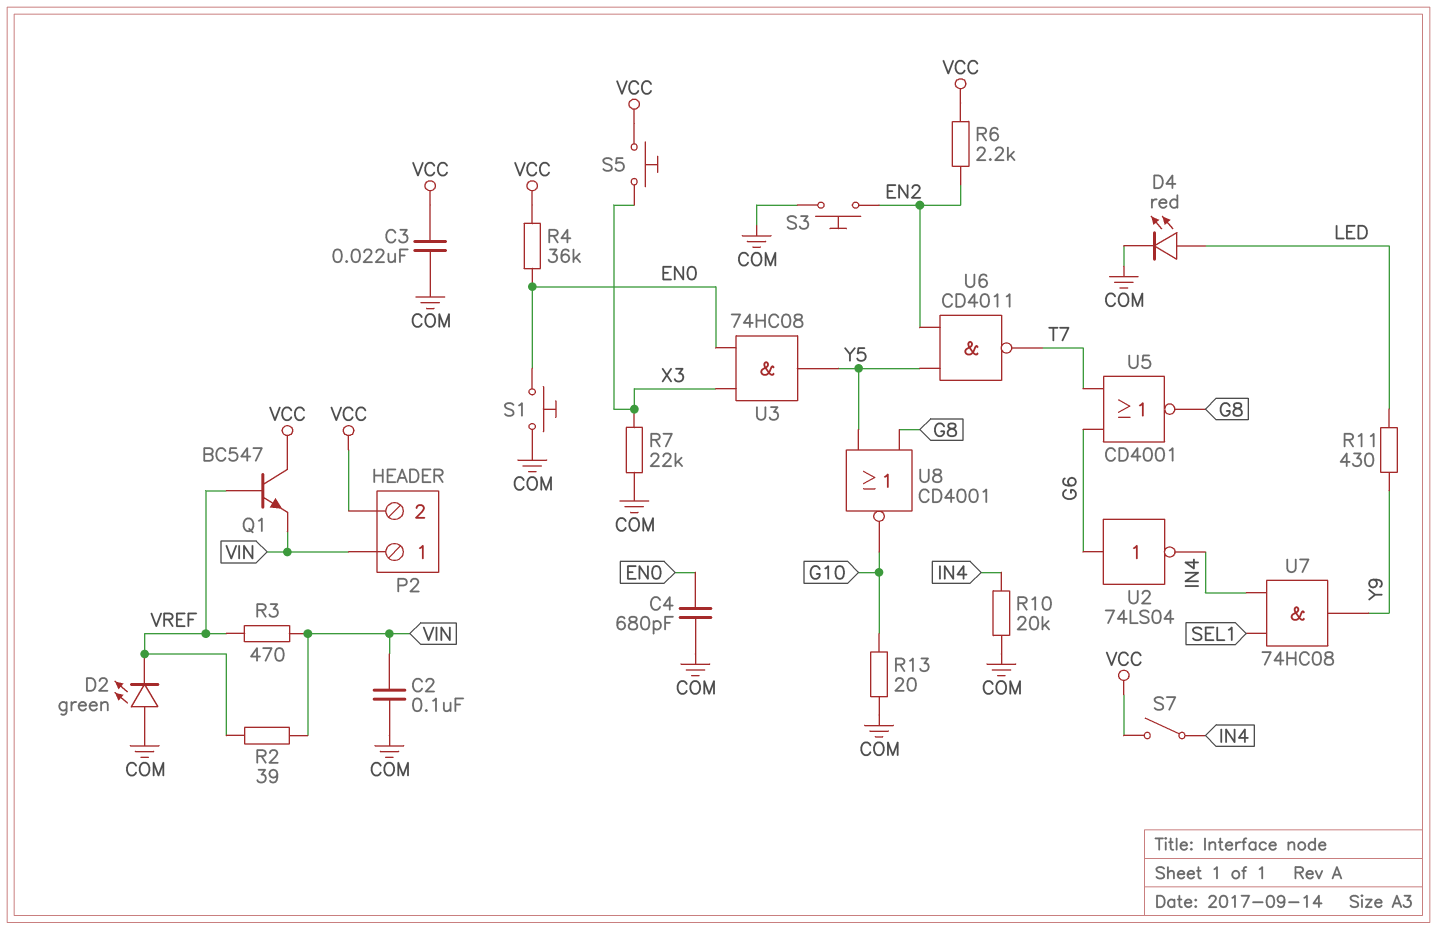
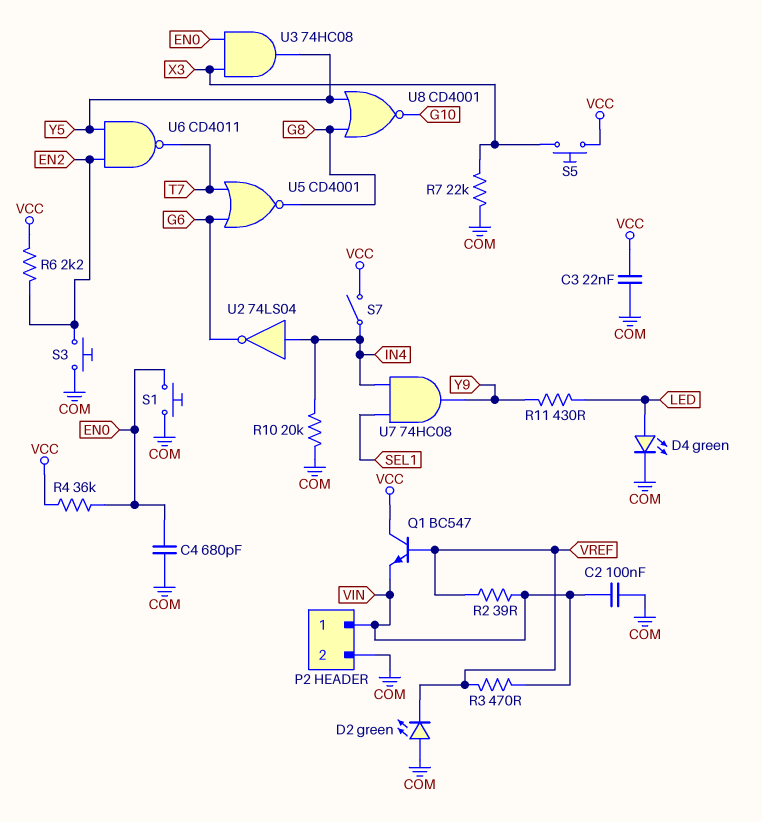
D4: LED red (A LED, K COM) -> LED green (A LED, K COM)
P2 pin 2: VCC -> COM
R13: 20 (COM, G10) -> none
U2: NOT 74LS04 (in G6, out IN4) -> NOT 74LS04 (in IN4, out G6)

